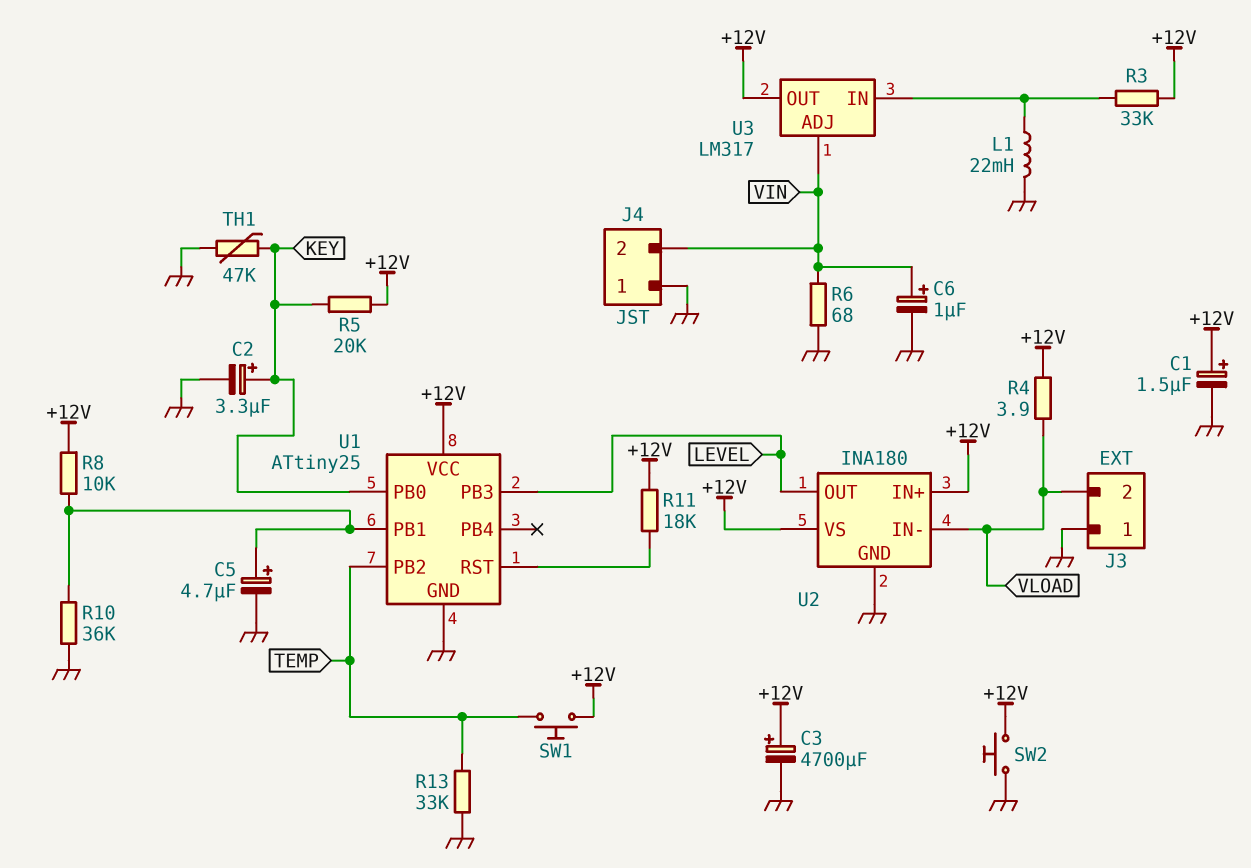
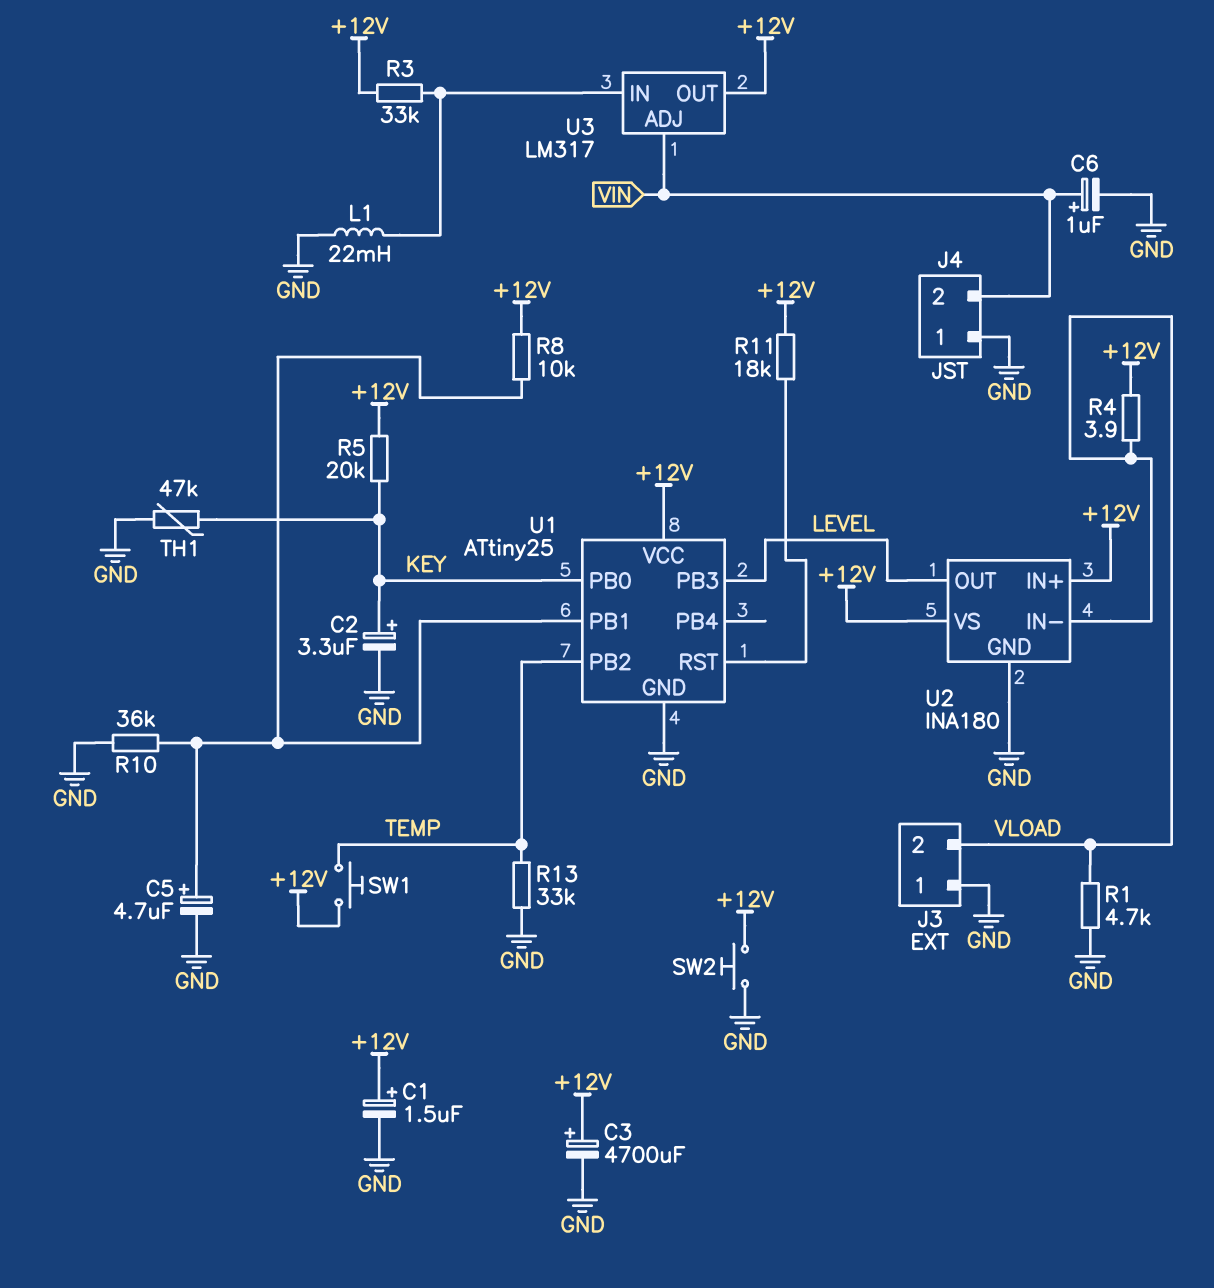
R1: none -> 4.7k (GND, VLOAD)
R6: 68 (GND, VIN) -> none

